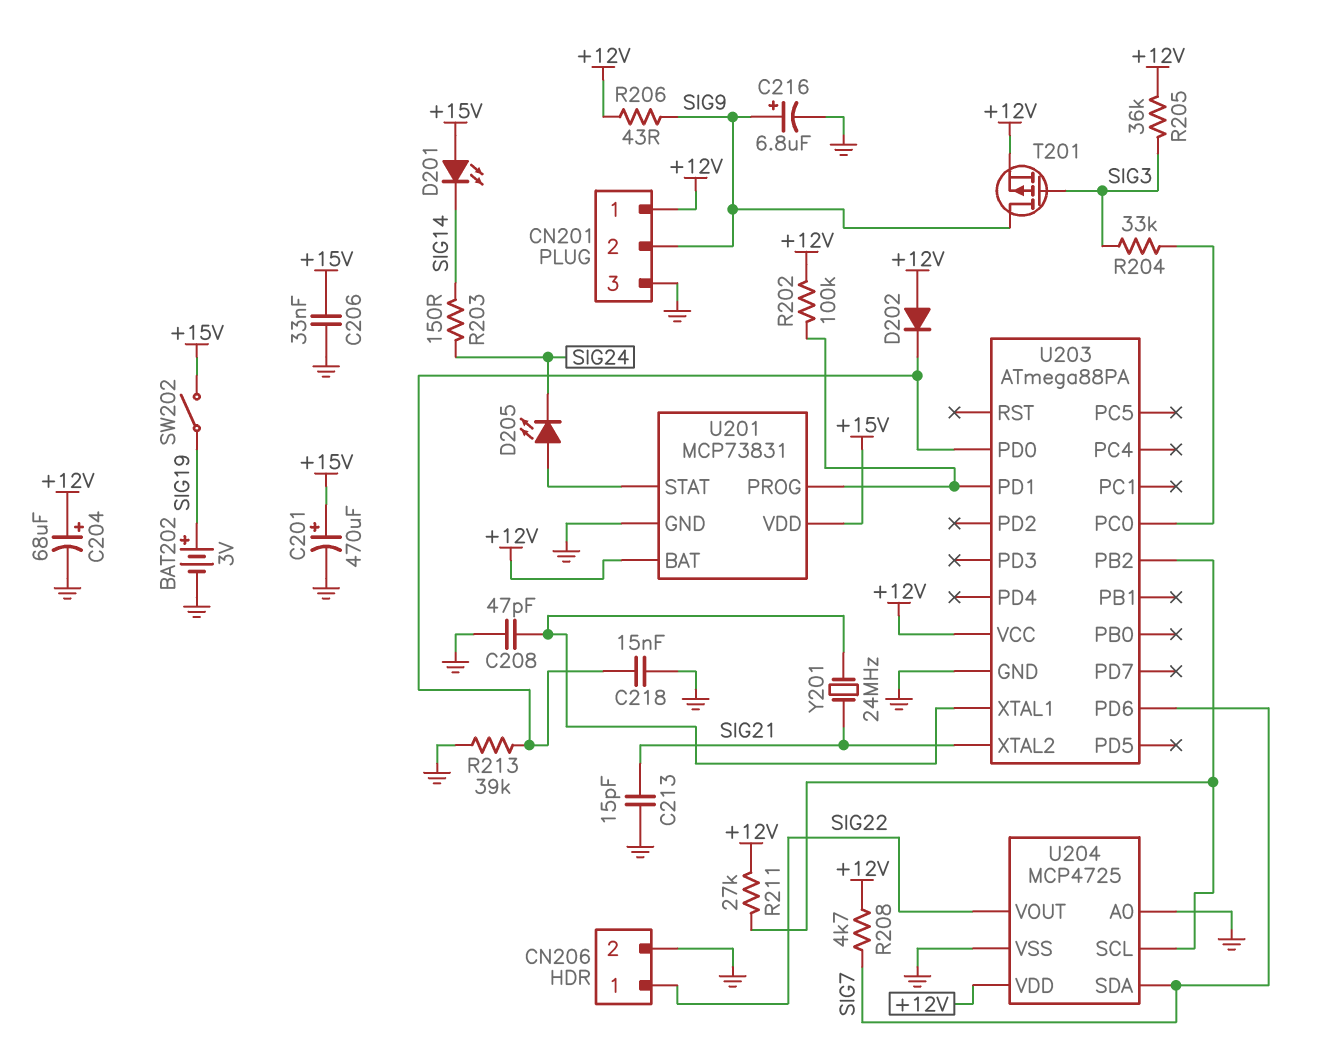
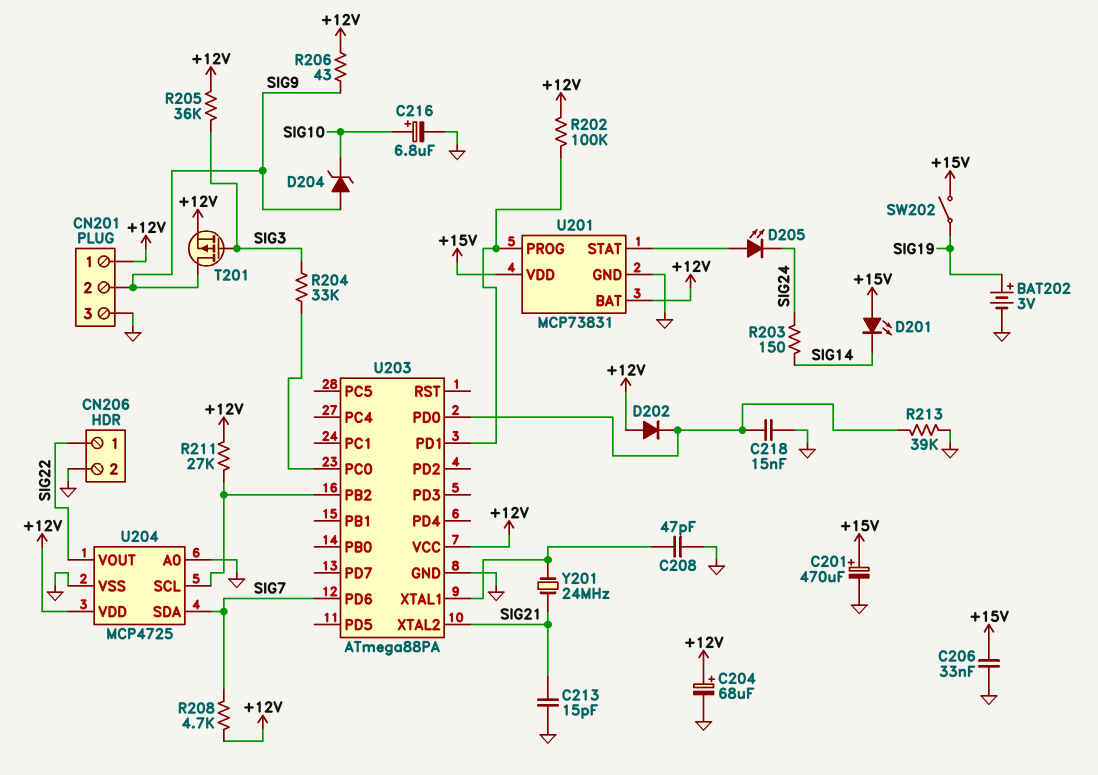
C216: 6.8uF (plus SIG9, minus GND) -> 6.8uF (plus SIG10, minus GND)
D204: none -> zener (A SIG9, K SIG10)

